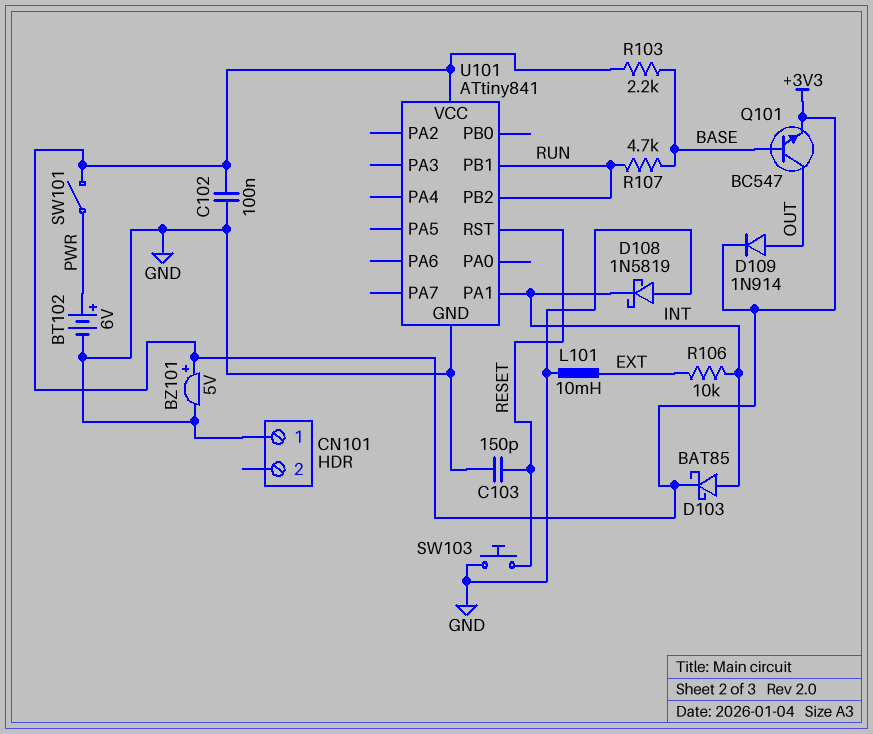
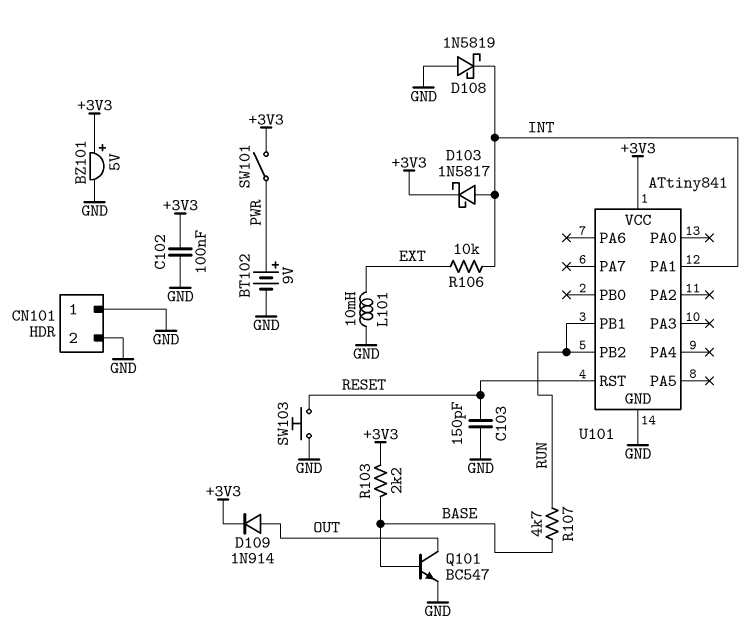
BT102: 6V (plus PWR, minus GND) -> 9V (plus PWR, minus GND)
CN101 pin 2: none -> GND
D103: schottky BAT85 (A INT, K +3V3) -> schottky 1N5817 (A INT, K +3V3)
Q101: NPN BC547 (B BASE, C OUT, E +3V3) -> NPN BC547 (B BASE, C OUT, E GND)

